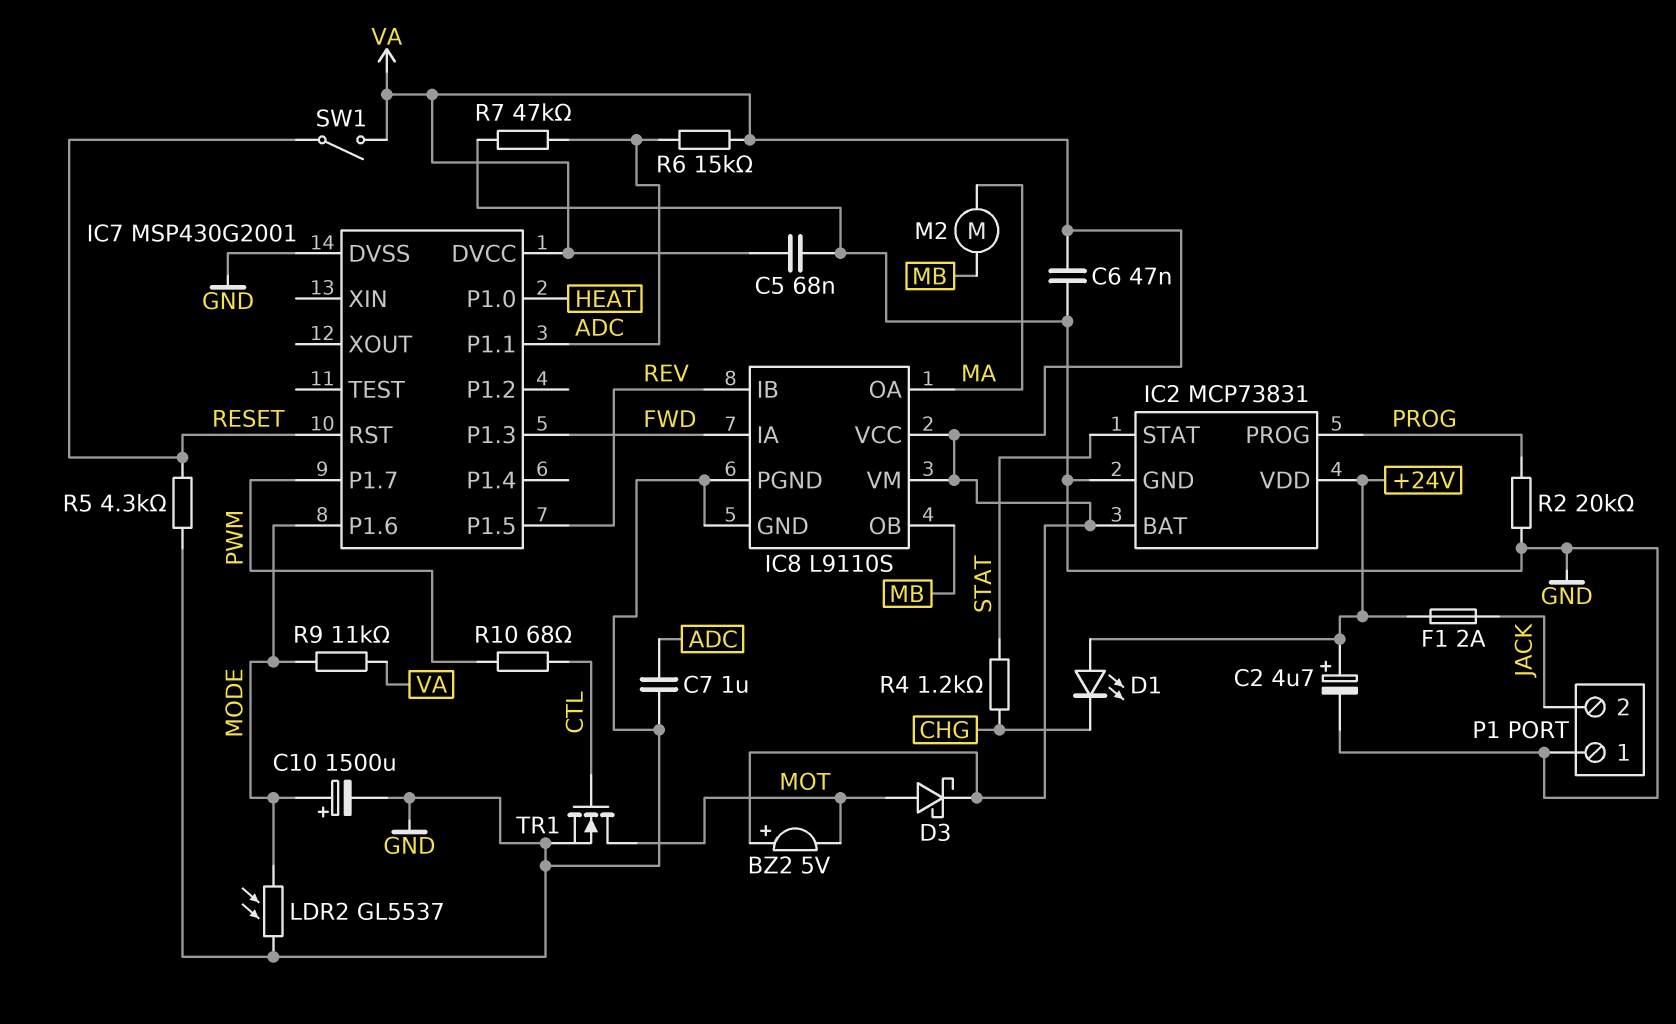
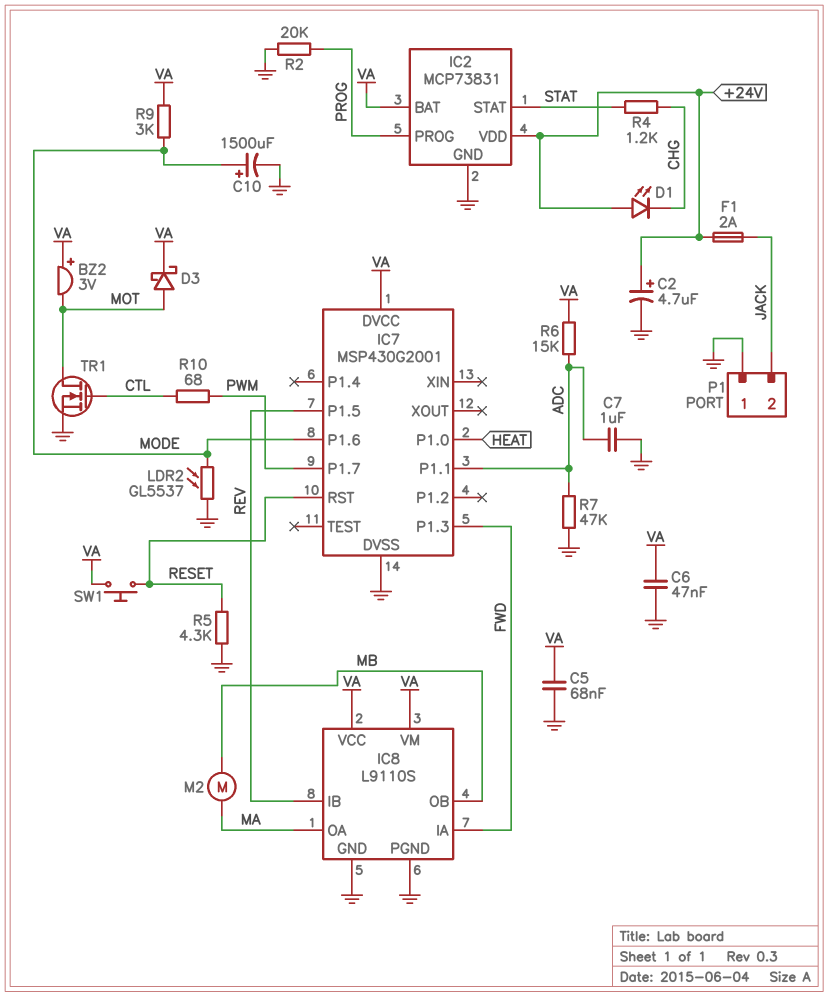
BZ2: buzzer 5V (plus VA, minus MOT) -> buzzer 3V (plus VA, minus MOT)
R9: 11k (MODE, VA) -> 3k (MODE, VA)
SW1: switch (RESET, VA) -> button (RESET, VA)

